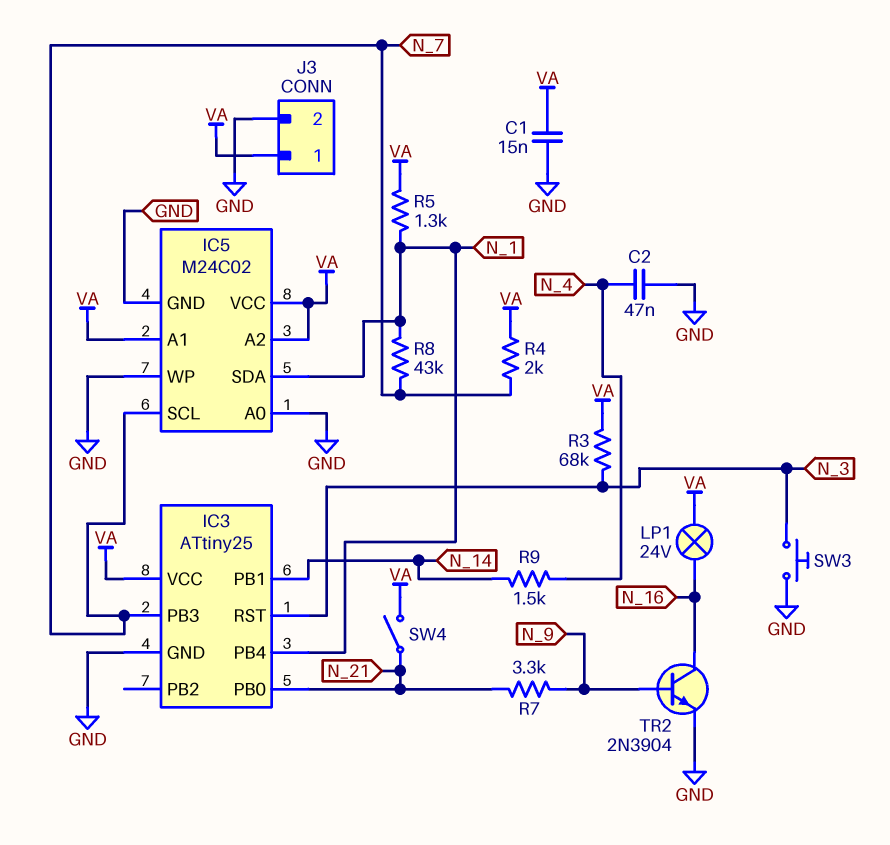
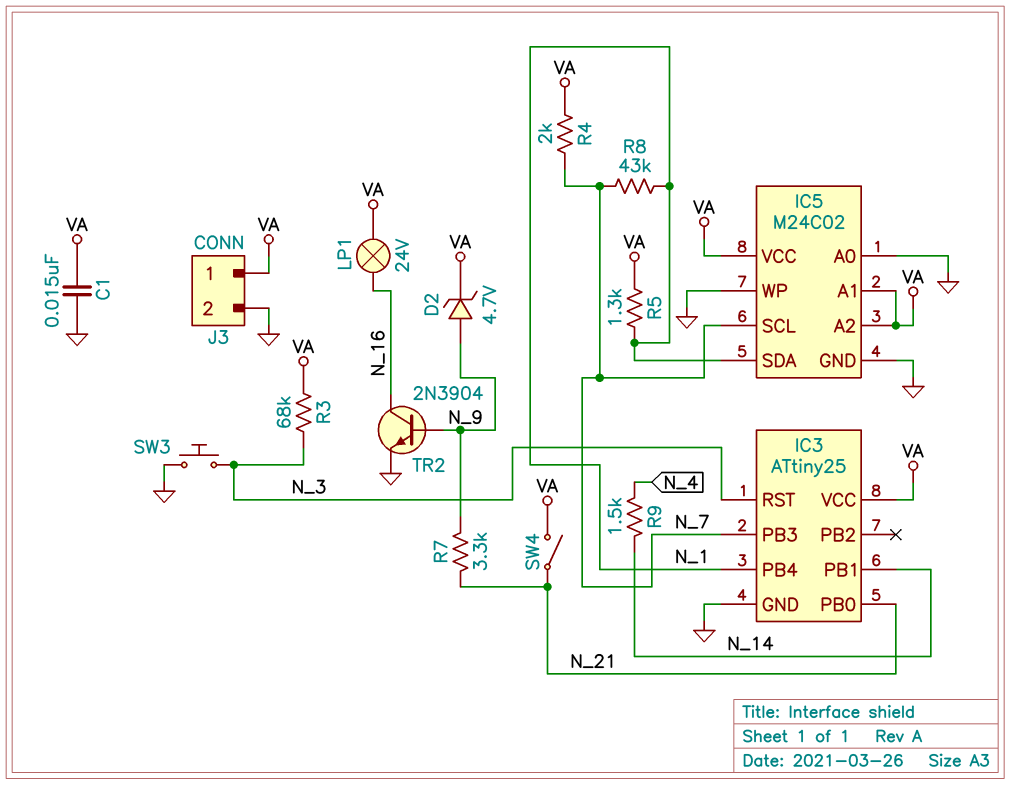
C2: 47nF (GND, N_4) -> none
D2: none -> zener 4.7V (A N_9, K VA)

